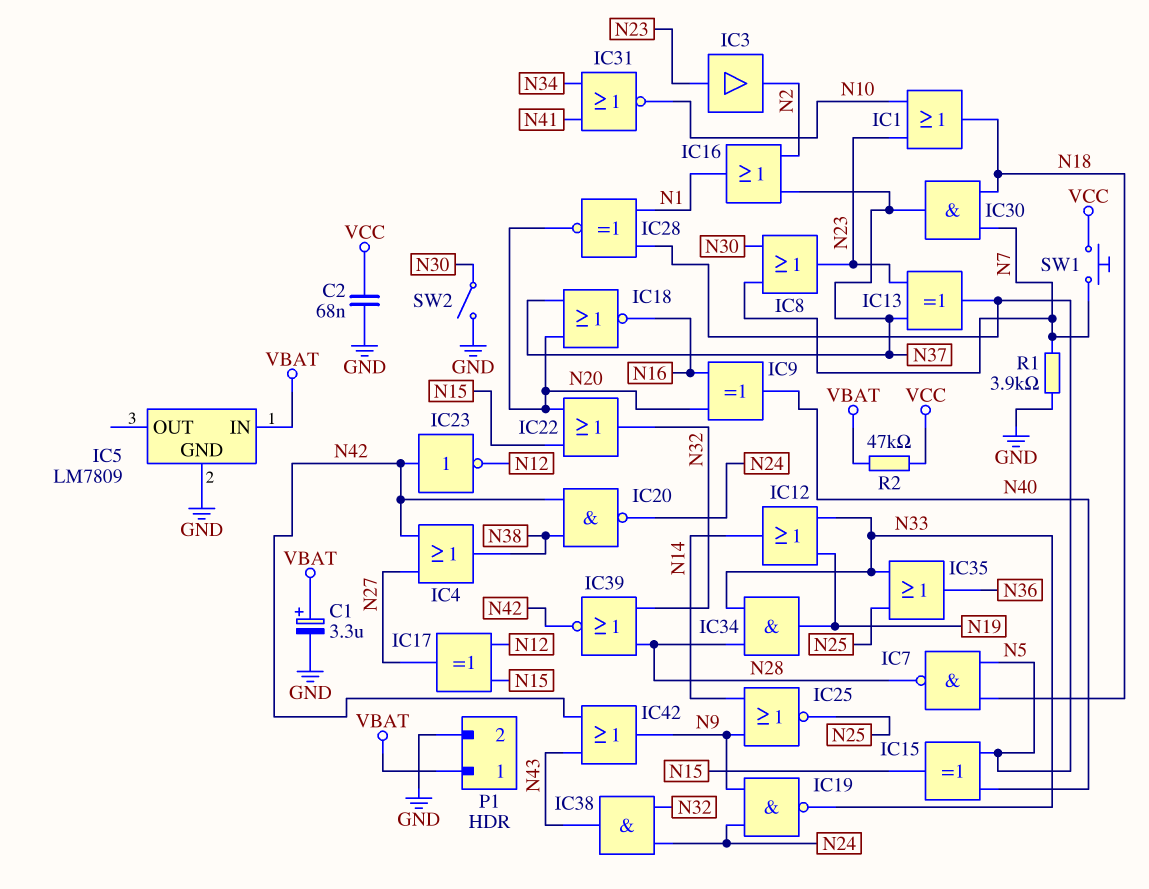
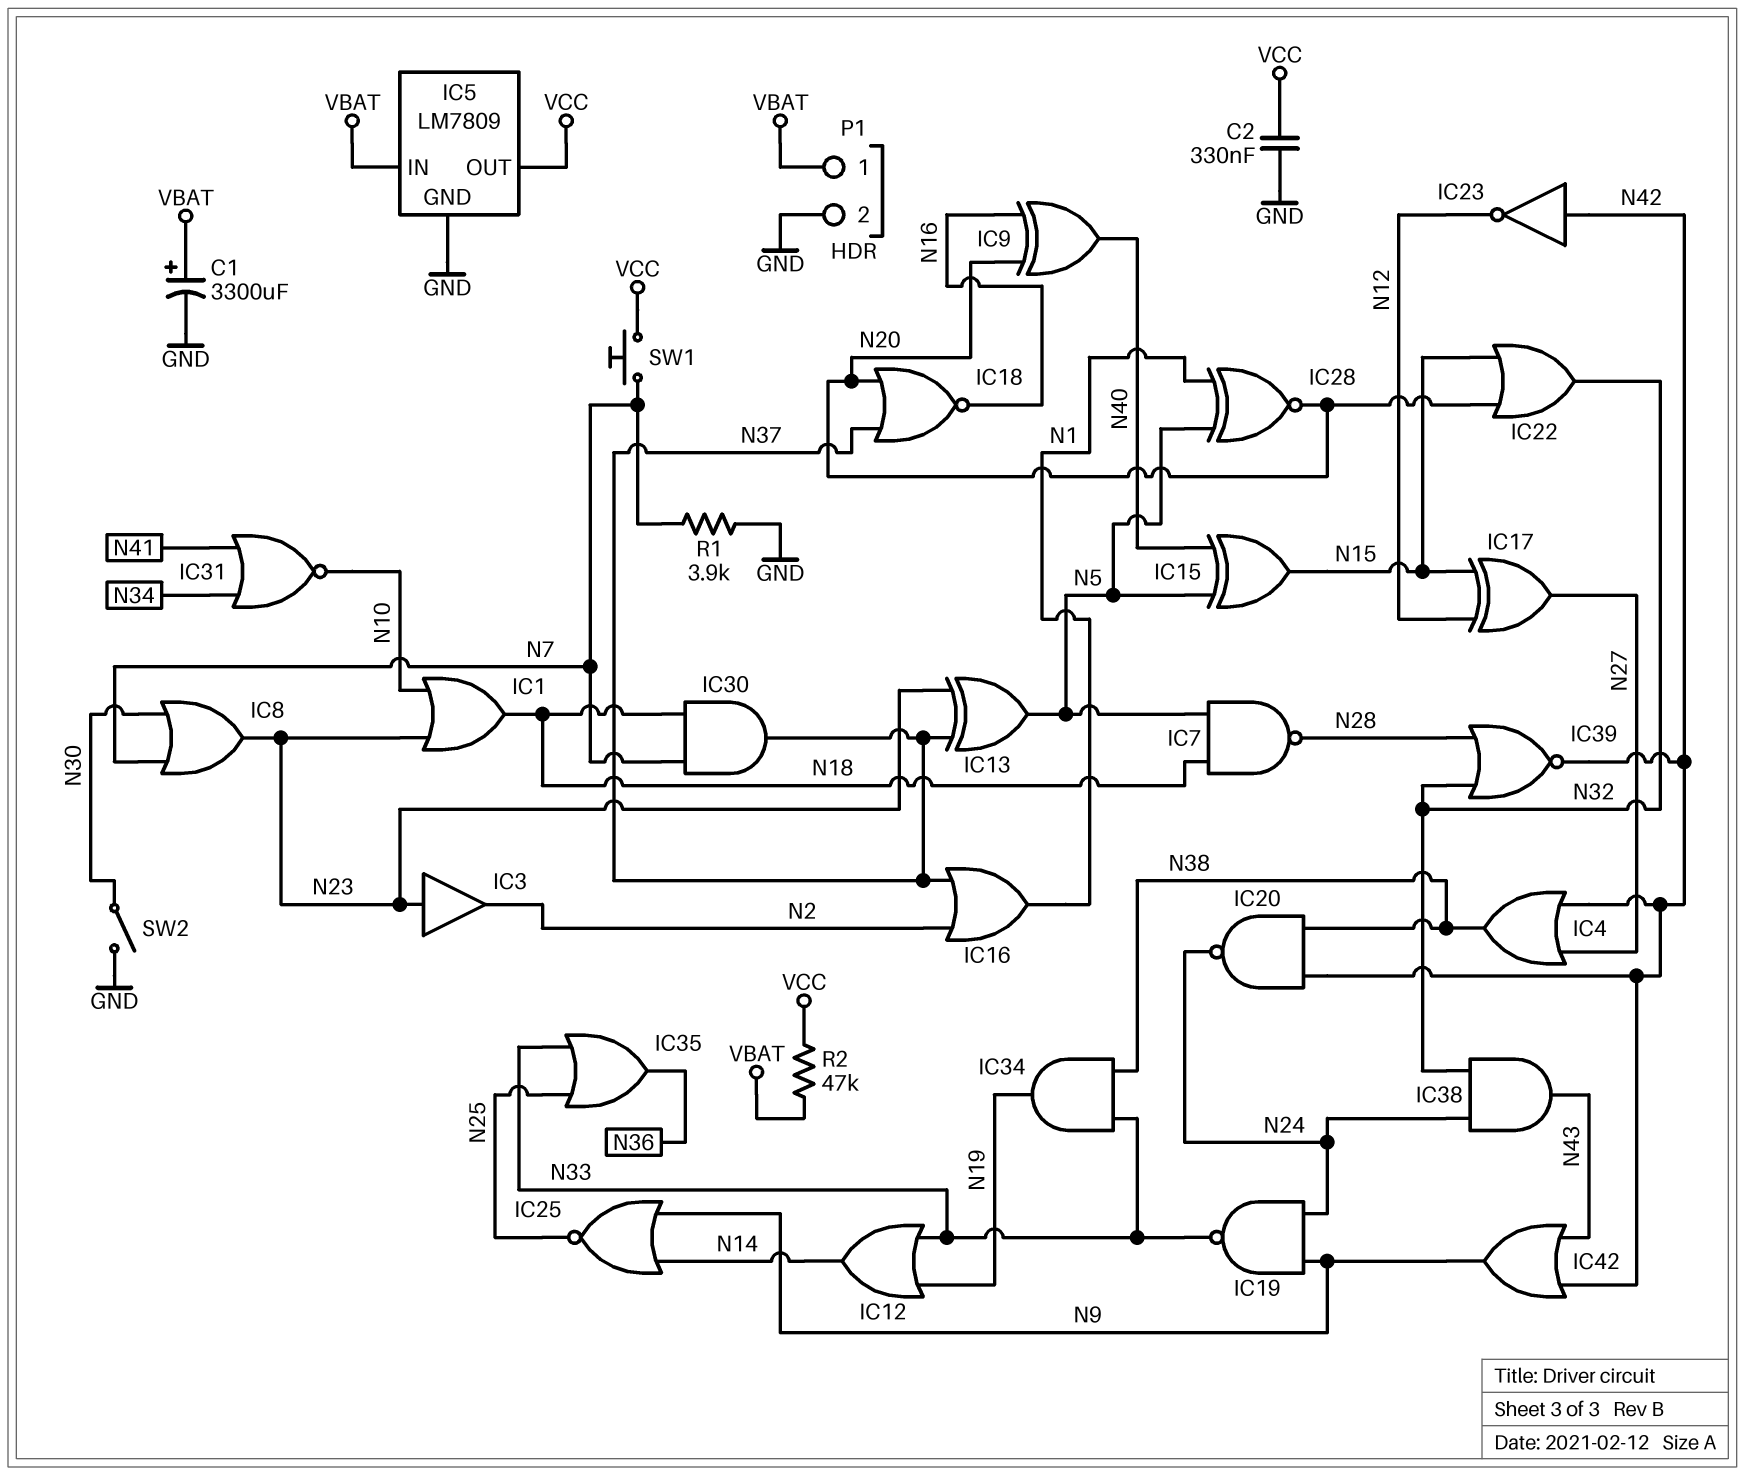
C1: 3.3uF (plus VBAT, minus GND) -> 3300uF (plus VBAT, minus GND)
C2: 68nF (GND, VCC) -> 330nF (GND, VCC)
IC5 pin OUT: none -> VCC
IC34: AND (in N28, in N33, out N19) -> AND (in N33, in N38, out N19)

